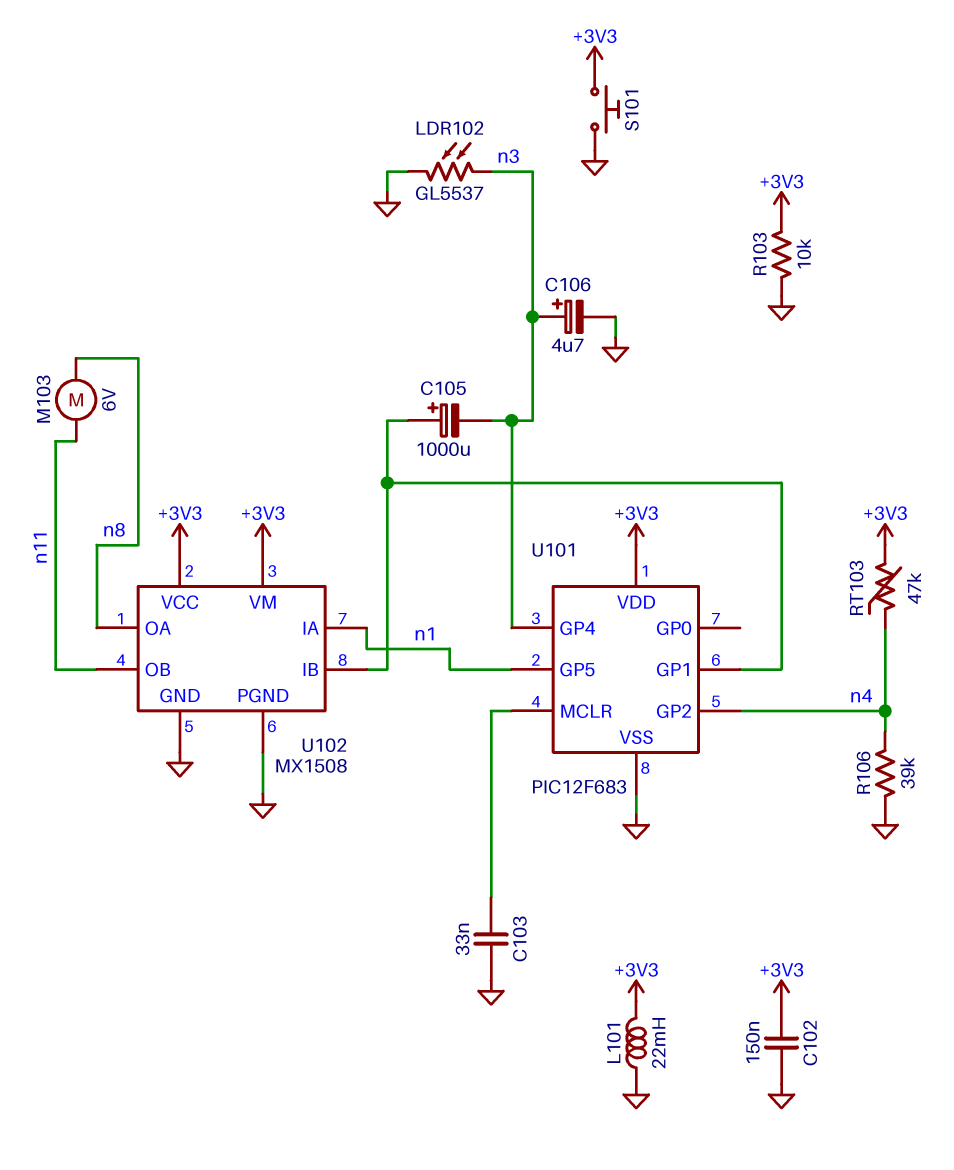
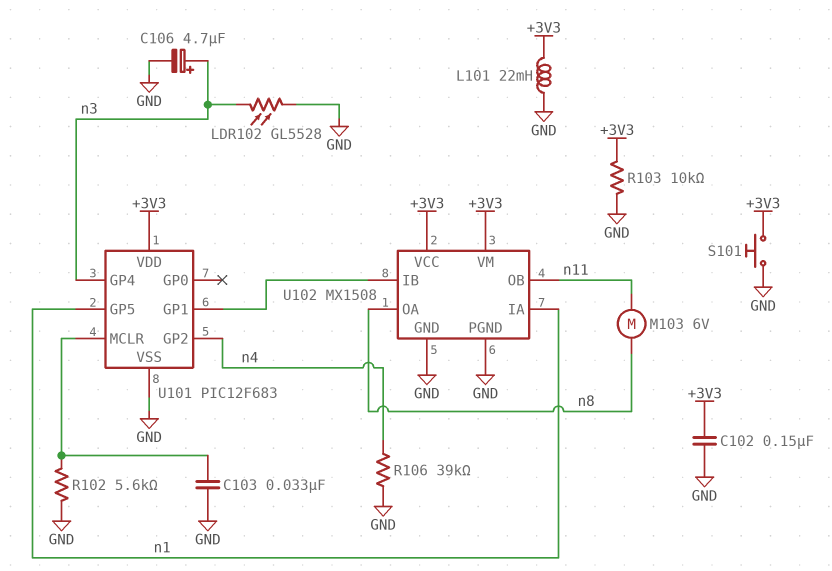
C105: 1000uF (plus U101/GP1, minus n3) -> none
LDR102: GL5537 (GND, n3) -> GL5528 (GND, n3)
R102: none -> 5.6k (GND, U101/MCLR)
RT103: 47k (+3V3, n4) -> none

